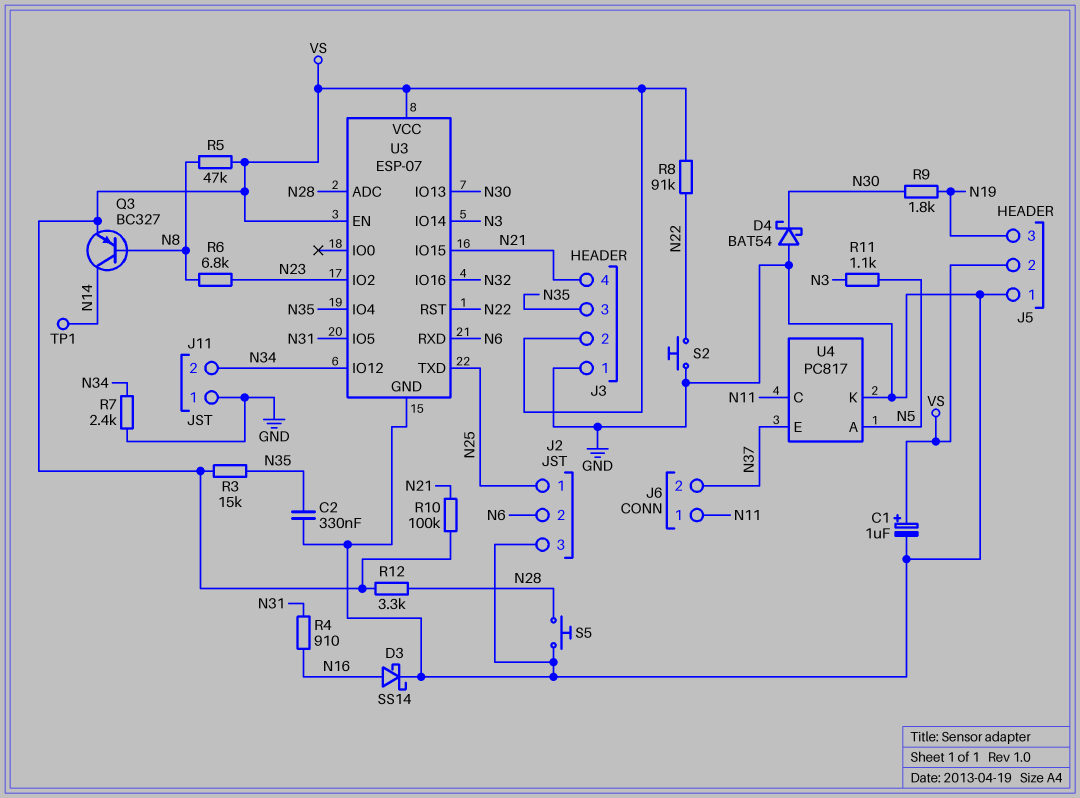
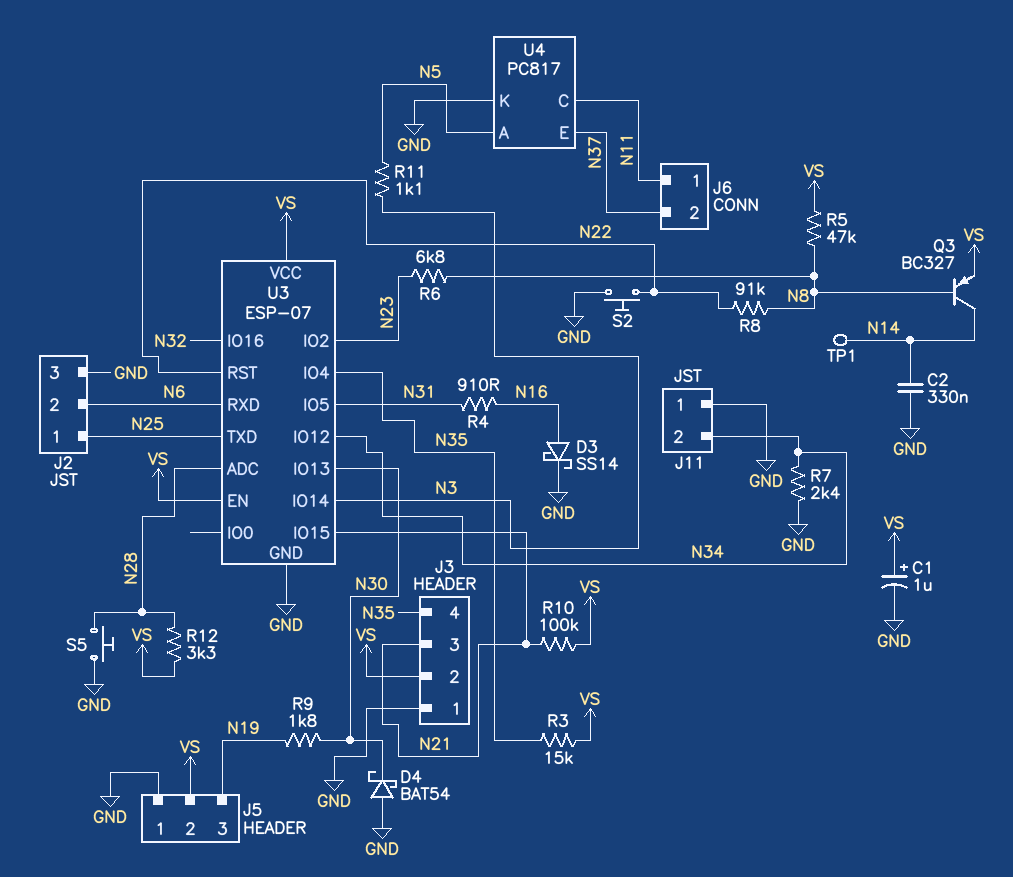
C2: 330nF (GND, N35) -> 330nF (GND, N14)
J3 pin 3: N35 -> N21
J3 pin 4: N21 -> N35
R8: 91k (N22, VS) -> 91k (N8, N22)

